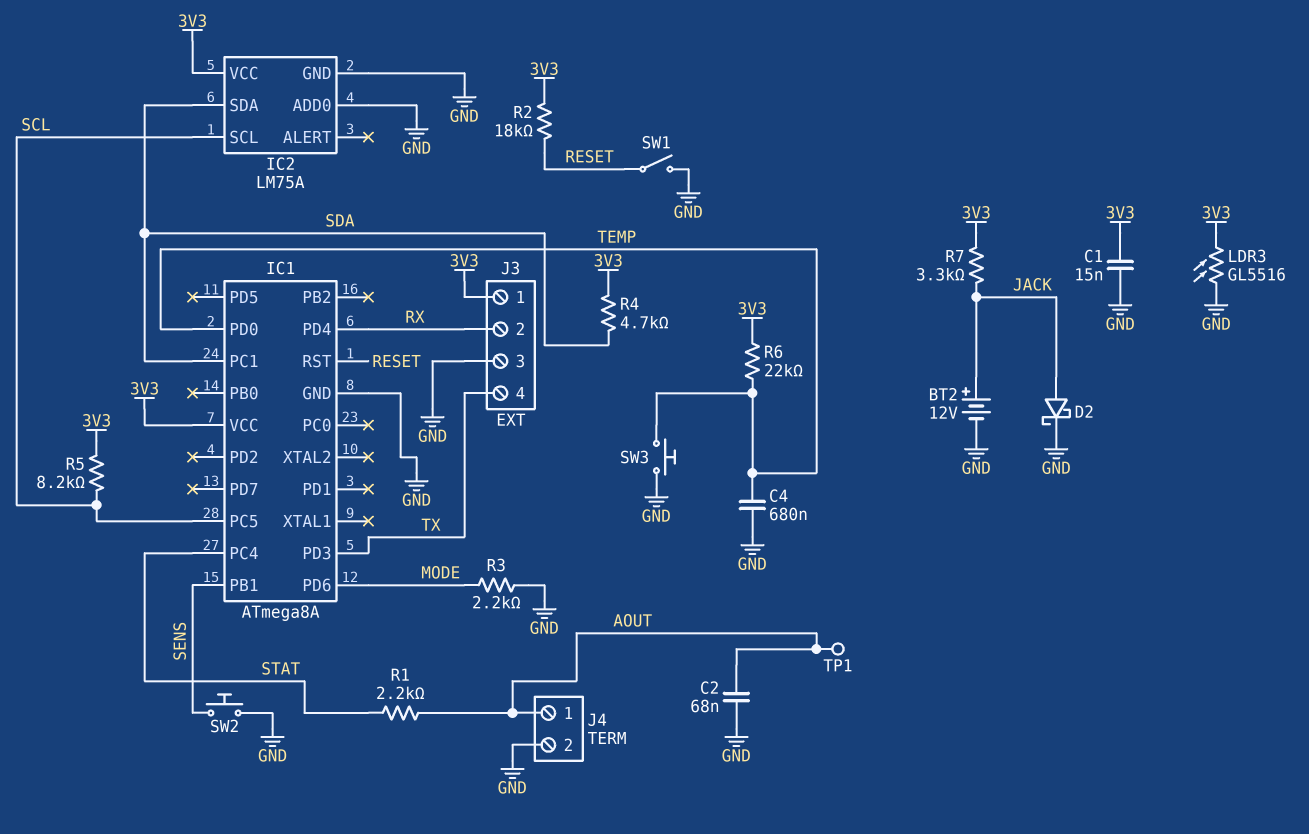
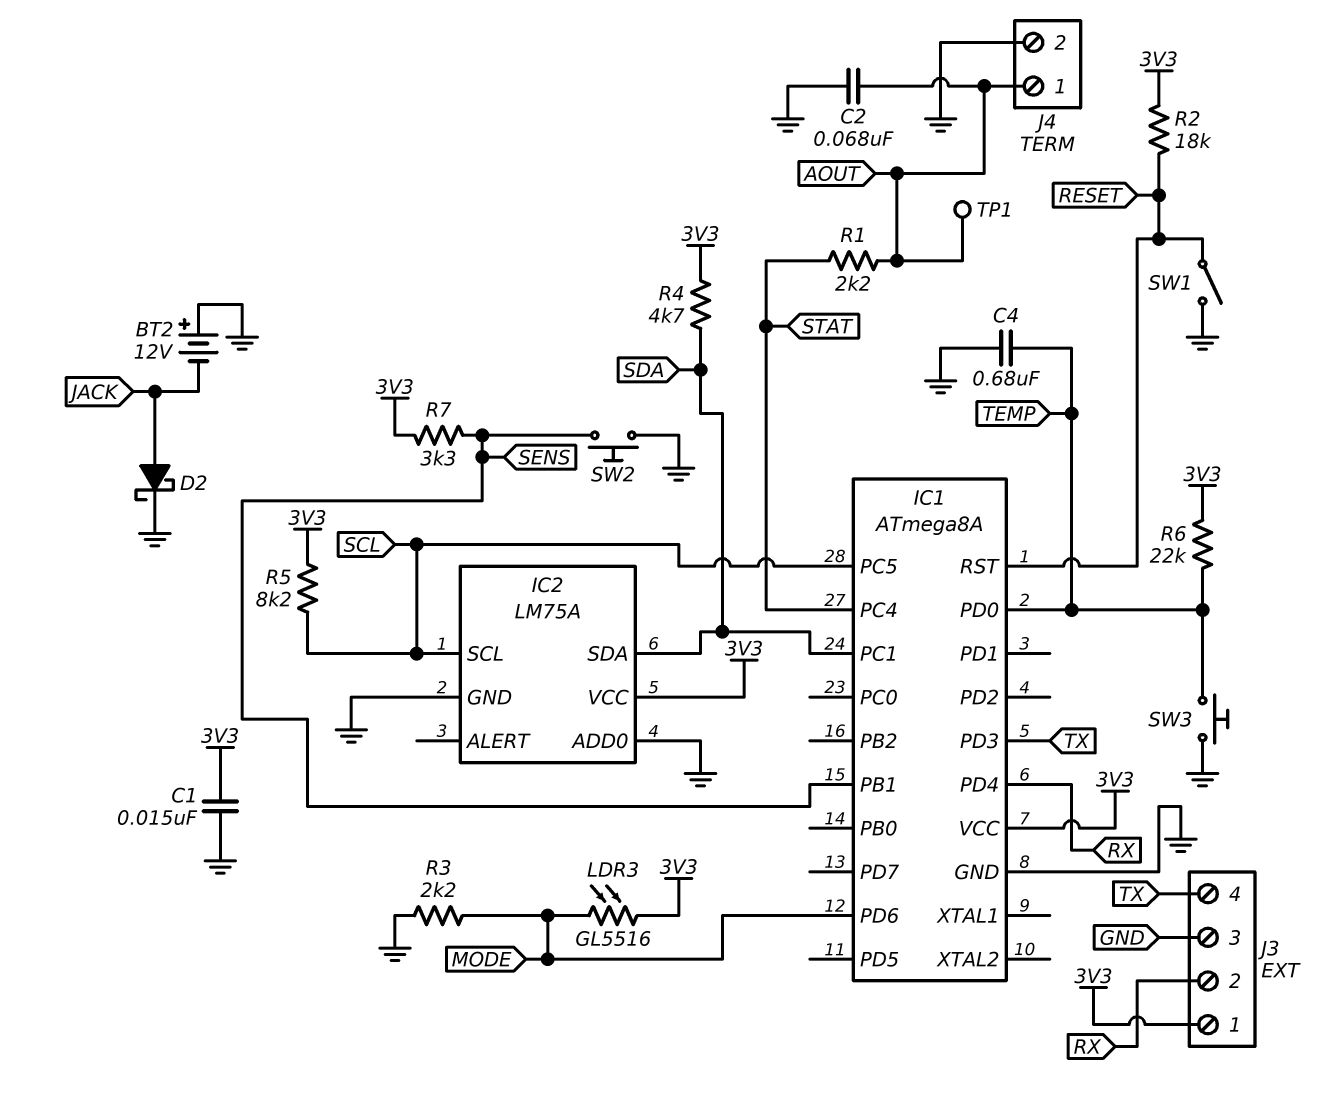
BT2: 12V (plus JACK, minus GND) -> 12V (plus GND, minus JACK)
LDR3: GL5516 (3V3, GND) -> GL5516 (3V3, MODE)
R7: 3.3k (3V3, JACK) -> 3.3k (3V3, SENS)

